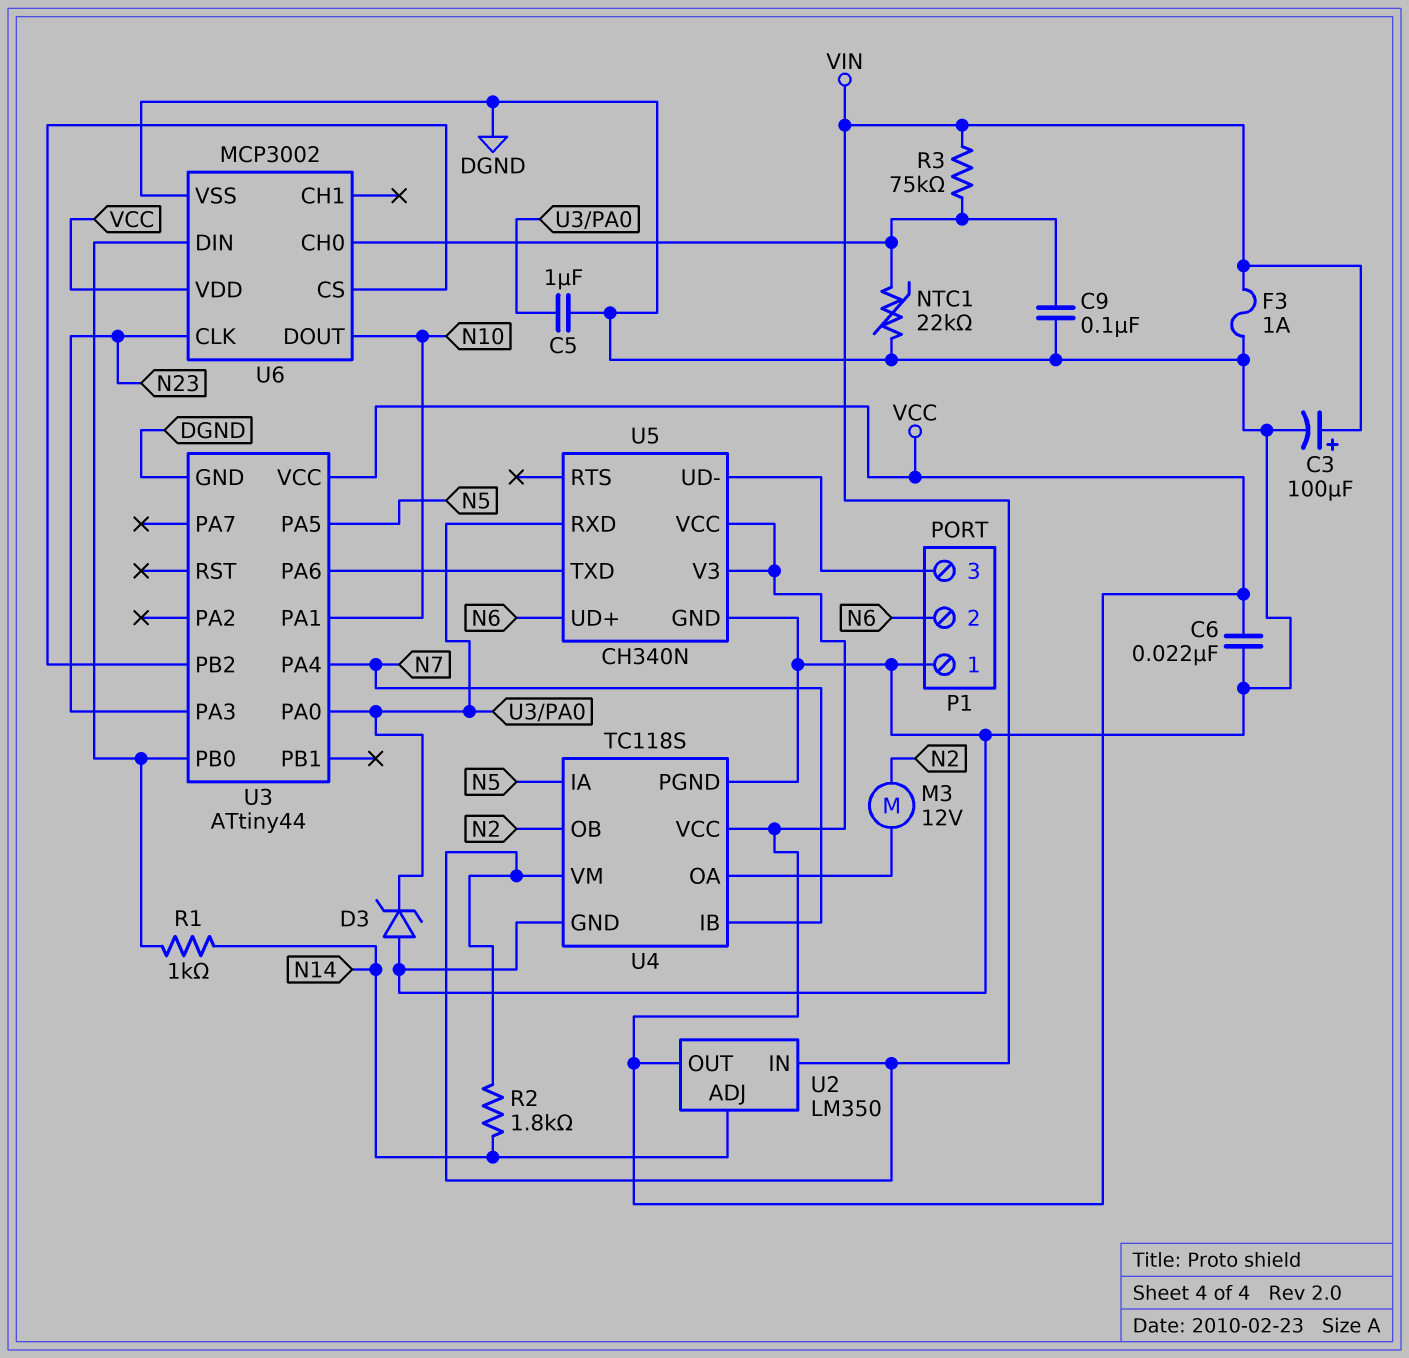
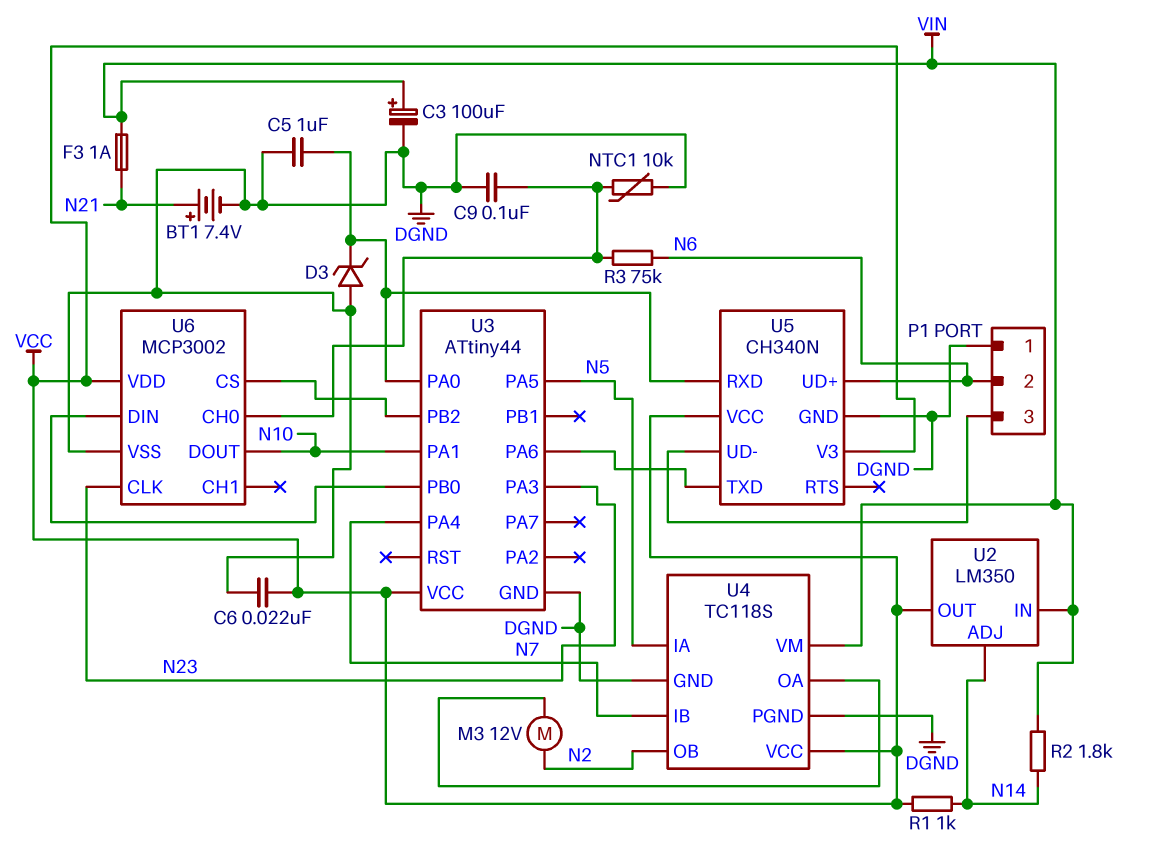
BT1: none -> 7.4V (plus N21, minus DGND)
F3: 1A (DGND, VIN) -> 1A (N21, VIN)
NTC1: 22k (DGND, U6/CH0) -> 10k (DGND, U6/CH0)
R1: 1k (N14, U3/PB0) -> 1k (N14, VCC)
R3: 75k (U6/CH0, VIN) -> 75k (N6, U6/CH0)

